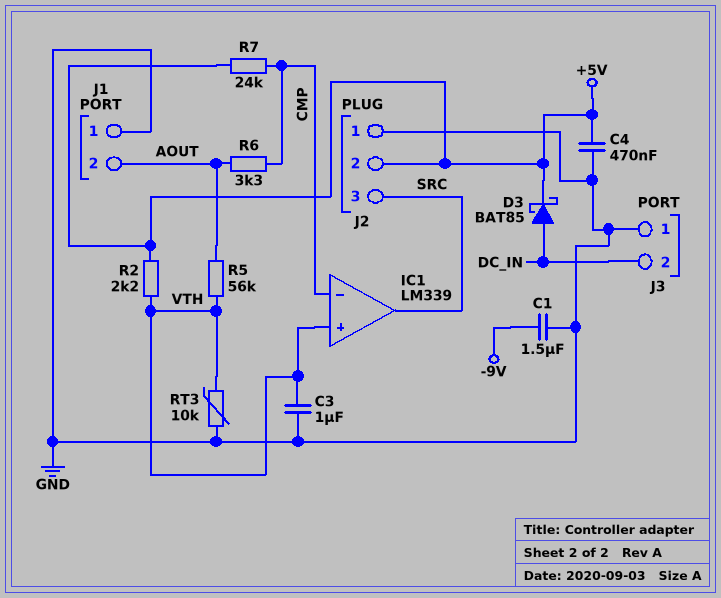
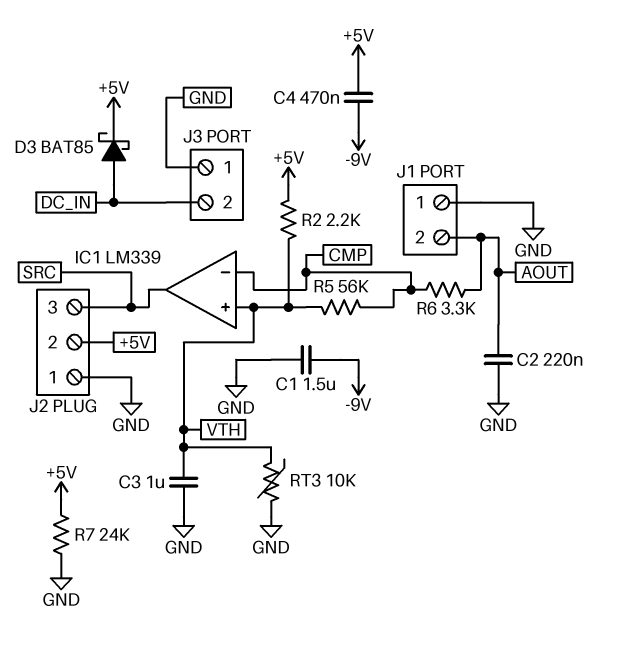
C2: none -> 220nF (AOUT, GND)
C4: 470nF (+5V, GND) -> 470nF (+5V, -9V)
R5: 56k (AOUT, VTH) -> 56k (CMP, VTH)
R7: 24k (+5V, CMP) -> 24k (+5V, GND)

